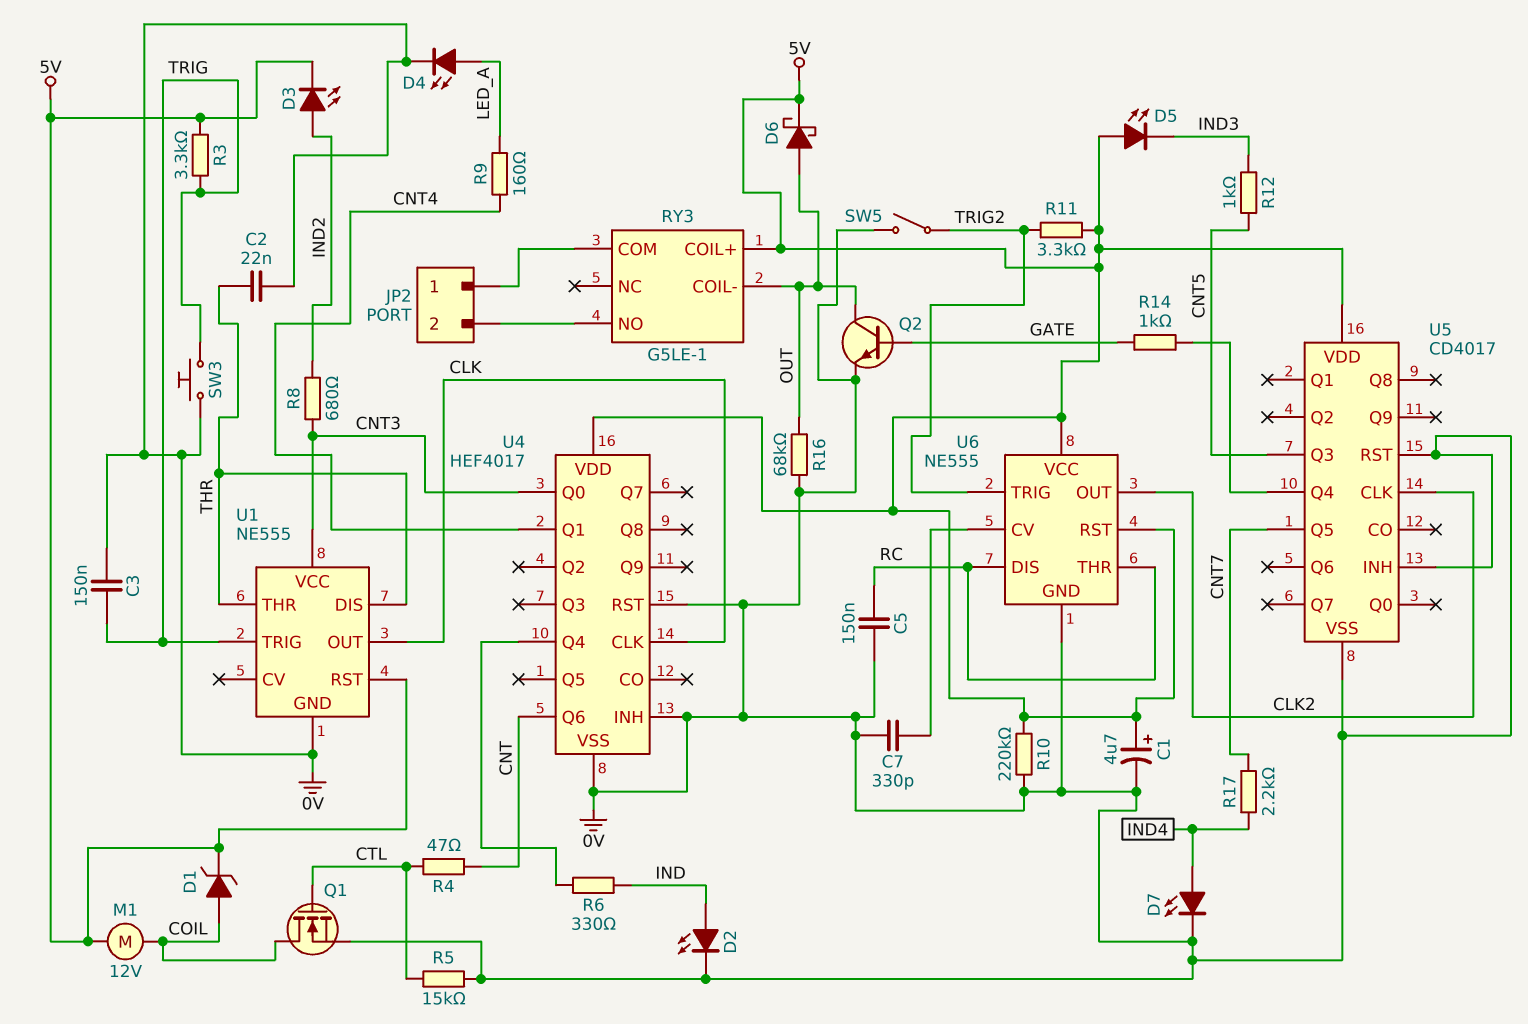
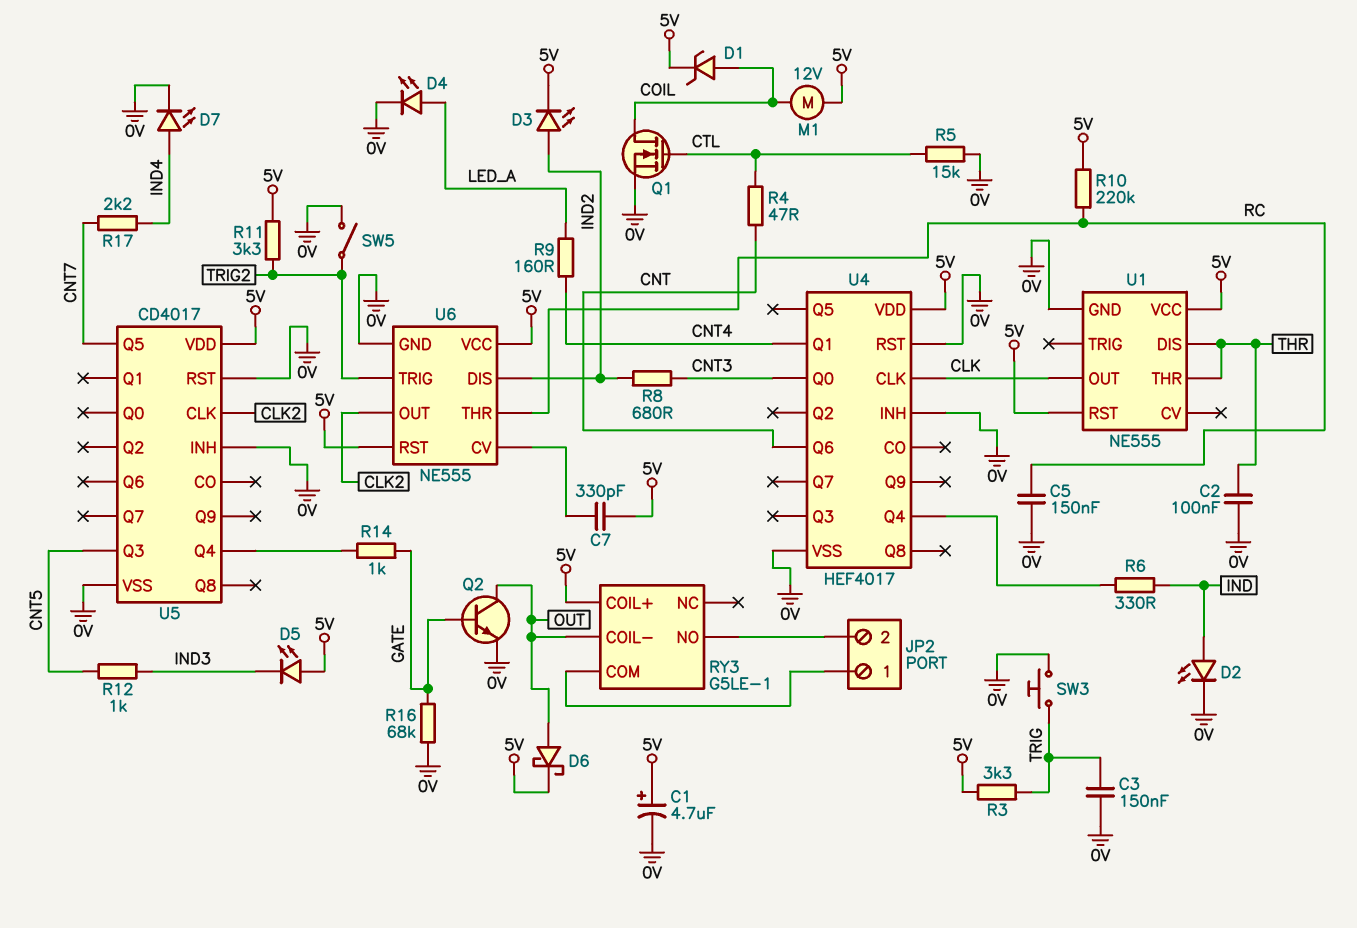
C2: 22nF (0V, THR) -> 100nF (0V, THR)
C7: 330pF (0V, U6/CV) -> 330pF (5V, U6/CV)
R10: 220k (0V, 5V) -> 220k (5V, RC)
R16: 68k (0V, OUT) -> 68k (0V, GATE)
U1 pin TRIG: TRIG -> none
U1 pin VCC: CNT3 -> 5V
U6 pin DIS: RC -> IND2

